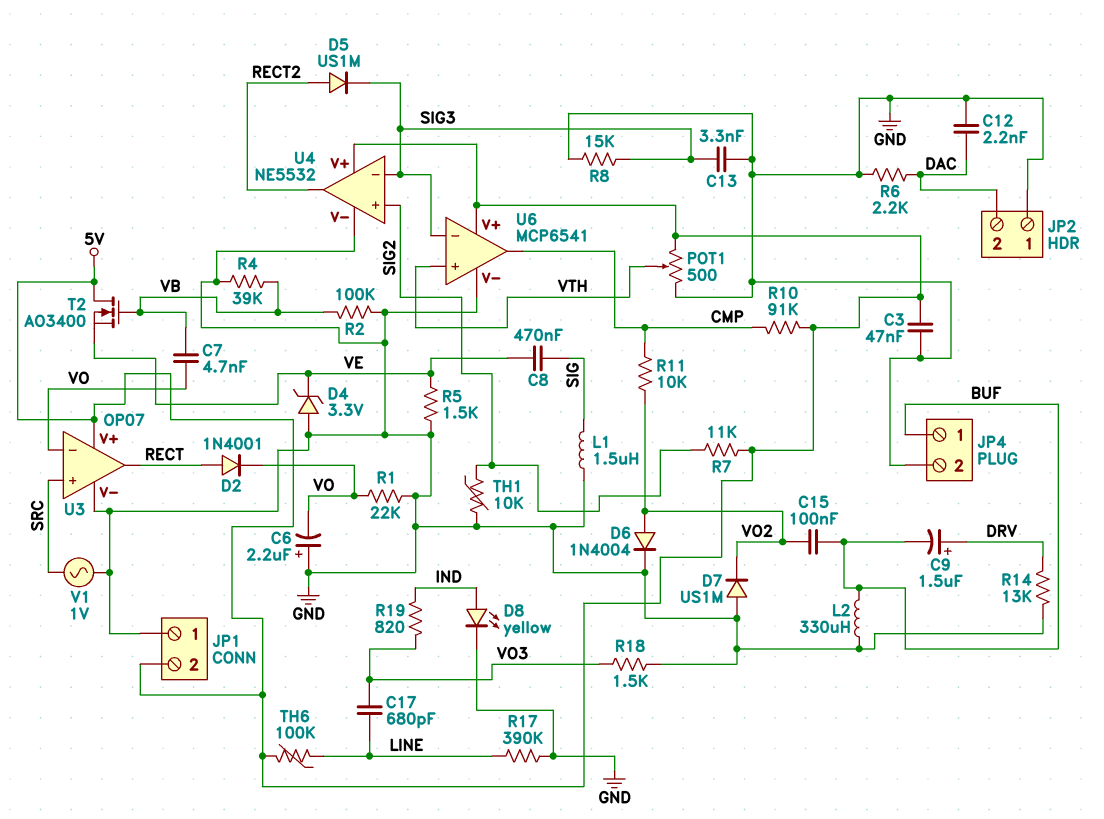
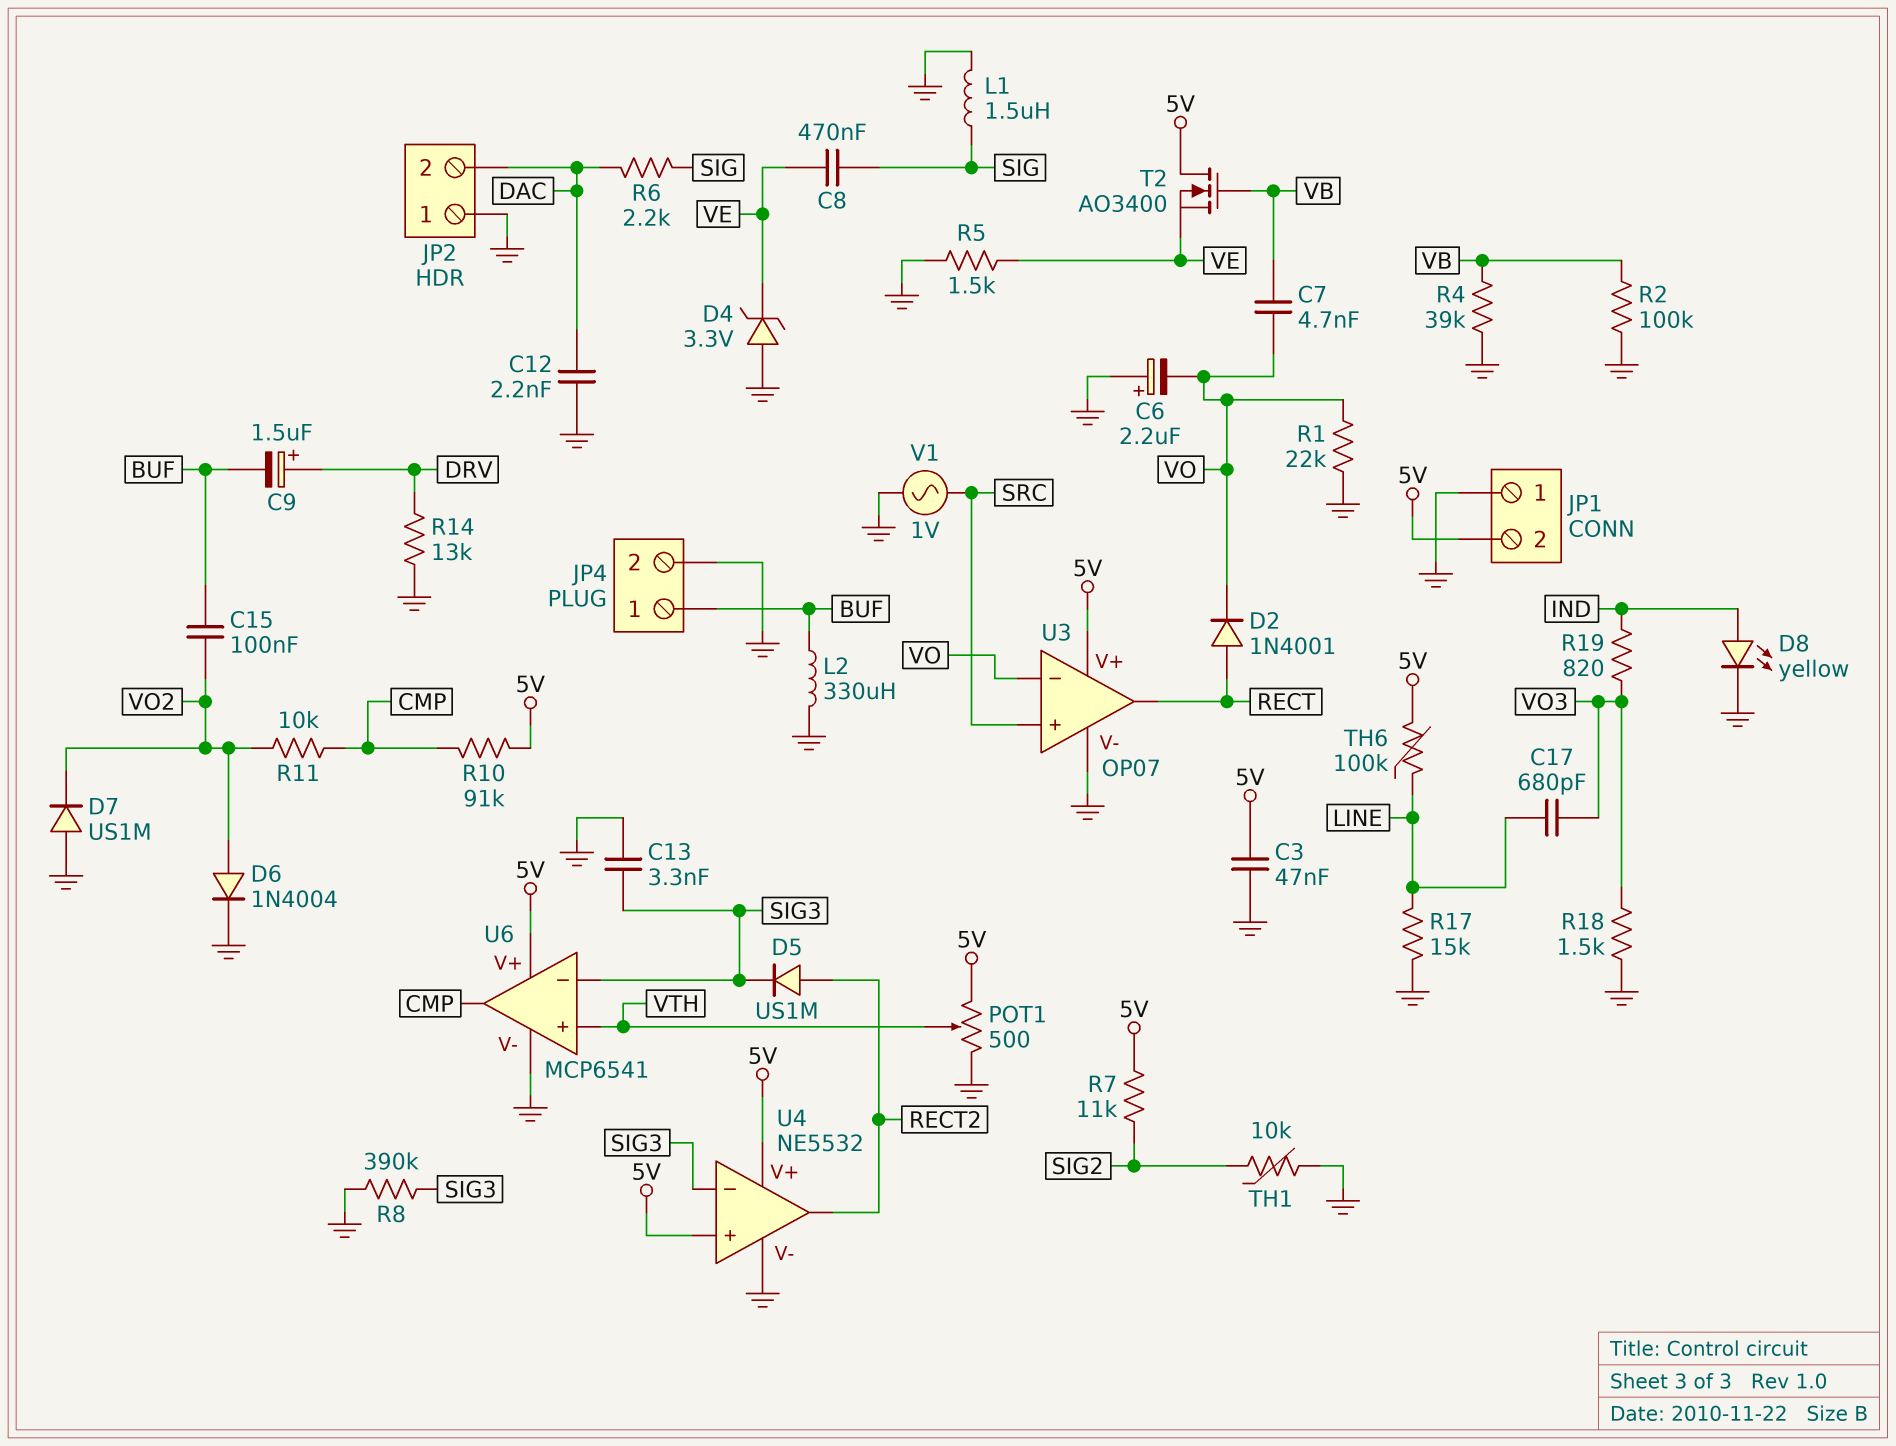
R6: 2.2k (DAC, GND) -> 2.2k (DAC, SIG)
R8: 15k (GND, SIG3) -> 390k (GND, SIG3)
R17: 390k (GND, LINE) -> 15k (GND, LINE)
U4 pin in+: SIG2 -> 5V

